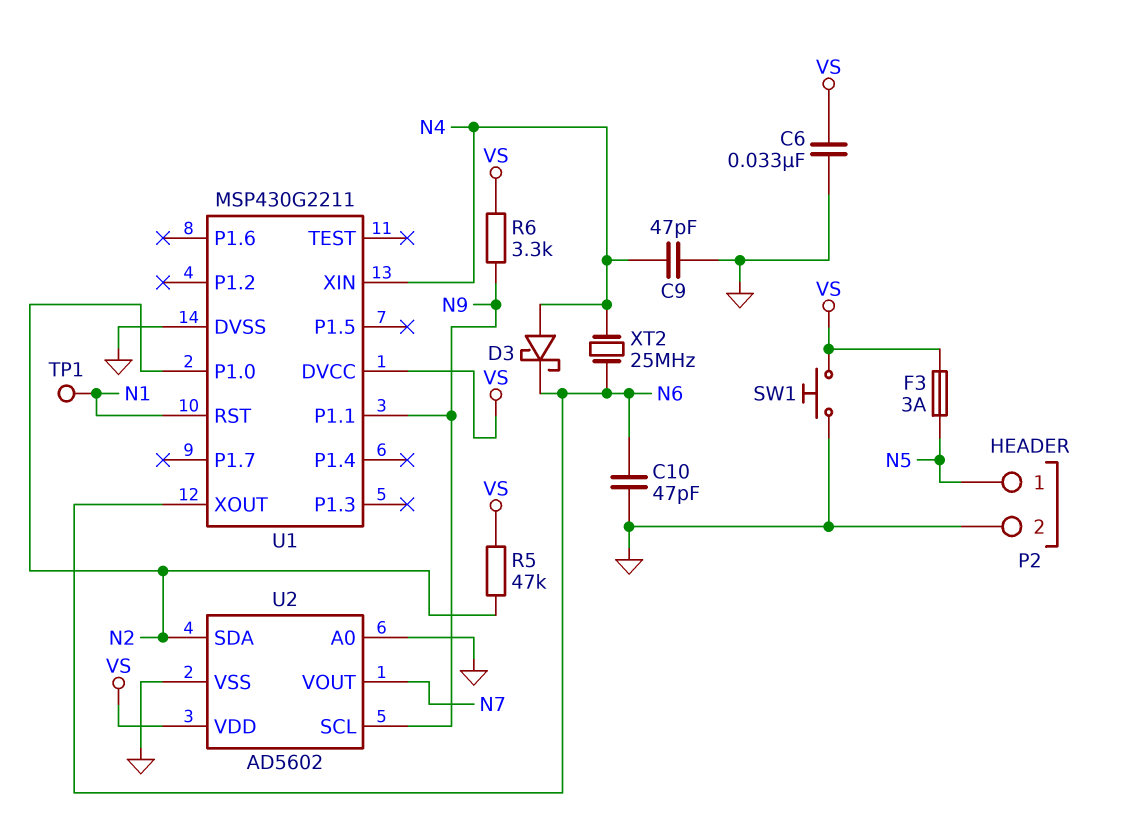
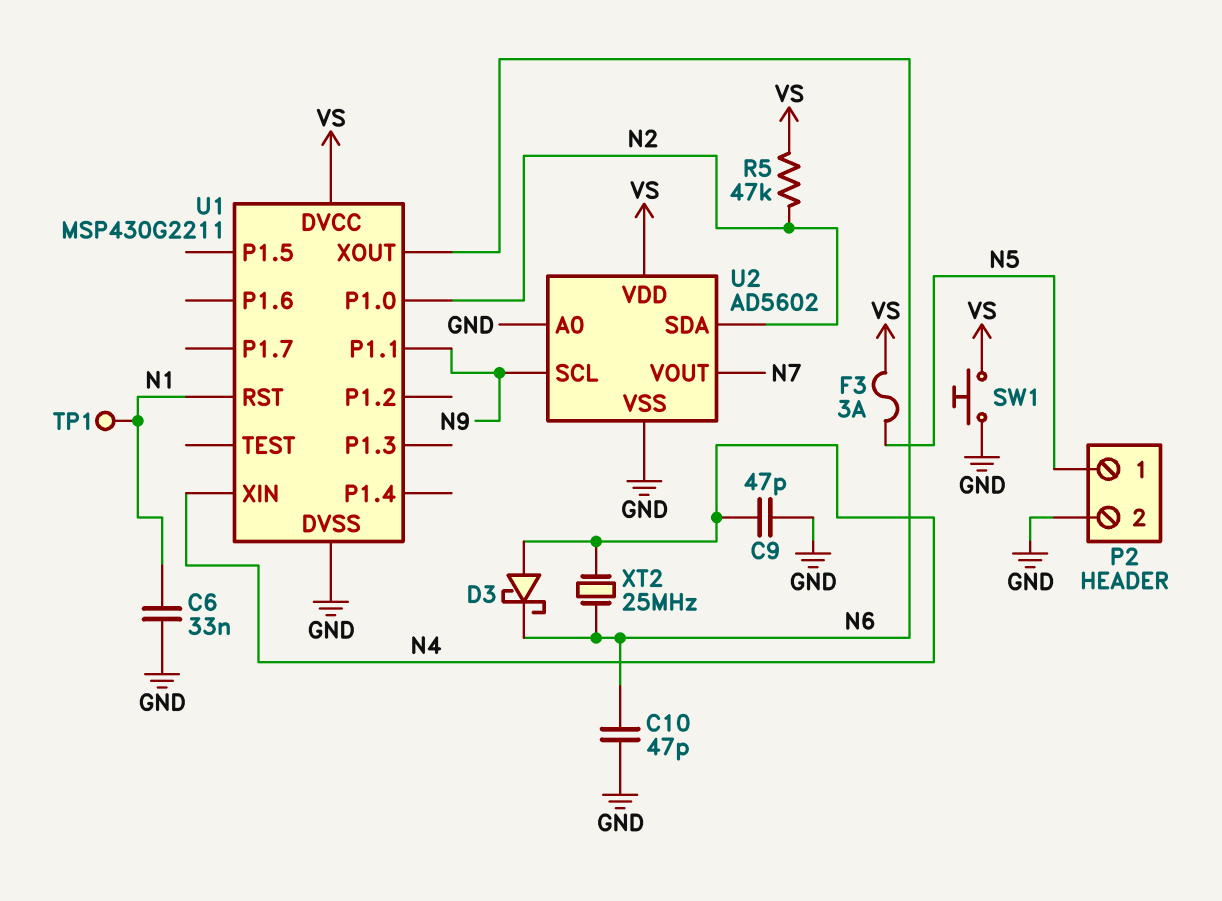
C6: 33nF (GND, VS) -> 33nF (GND, N1)
R6: 3.3k (N9, VS) -> none

